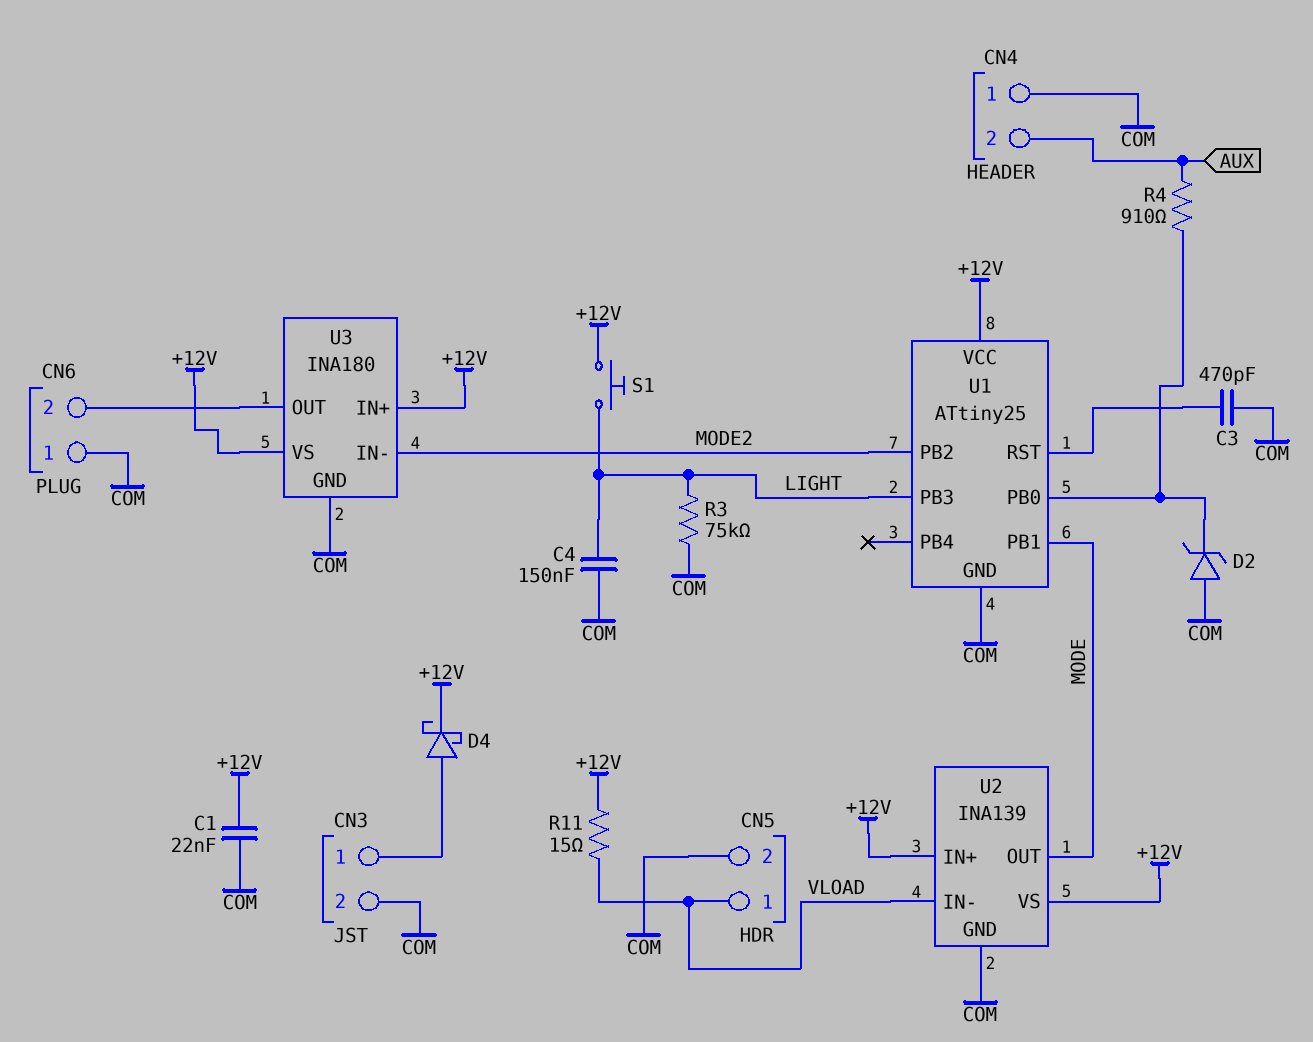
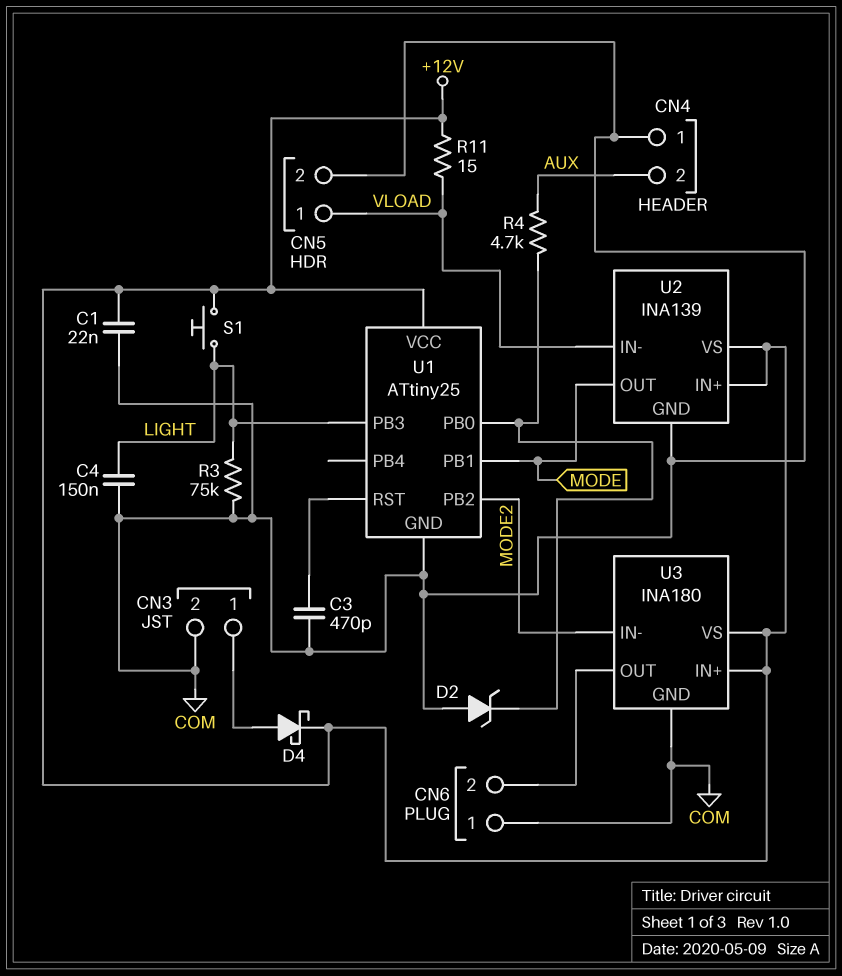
R4: 910 (AUX, U1/PB0) -> 4.7k (AUX, U1/PB0)

